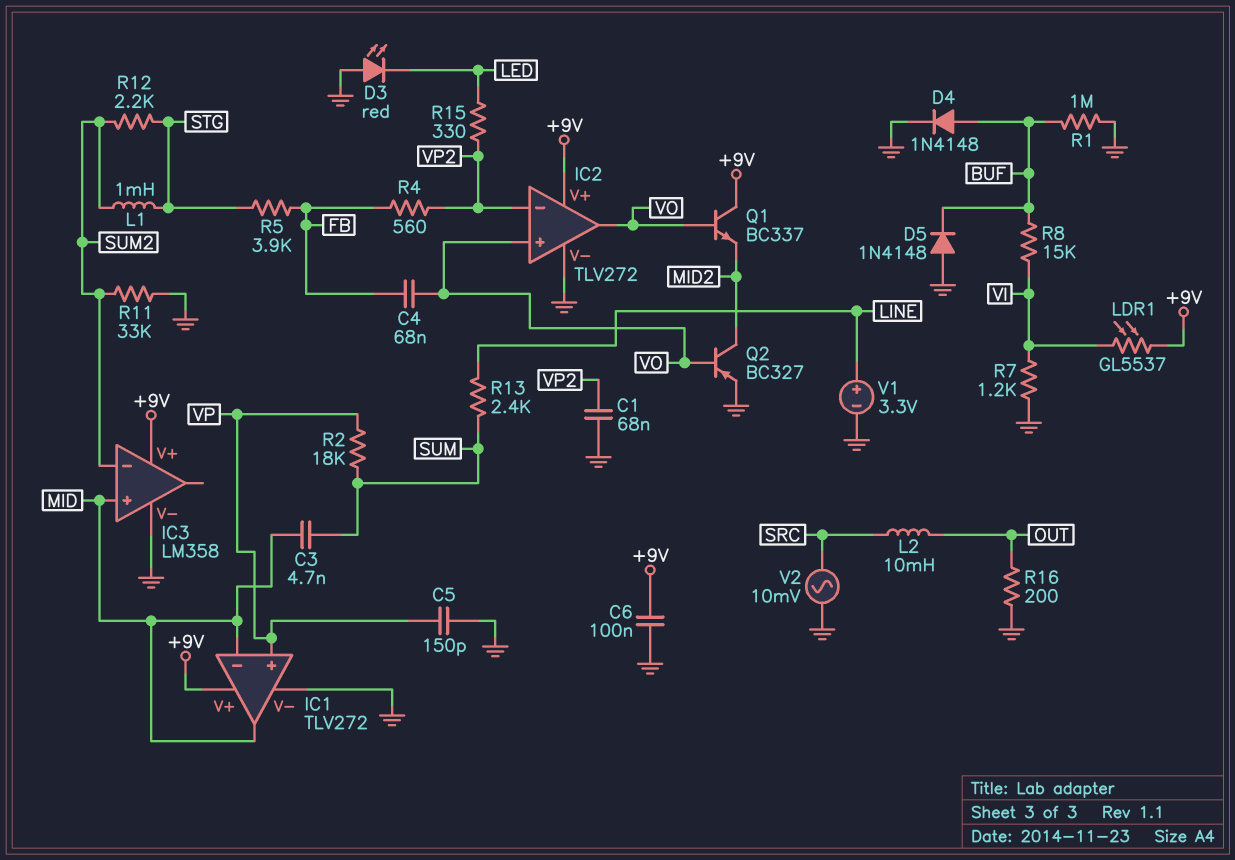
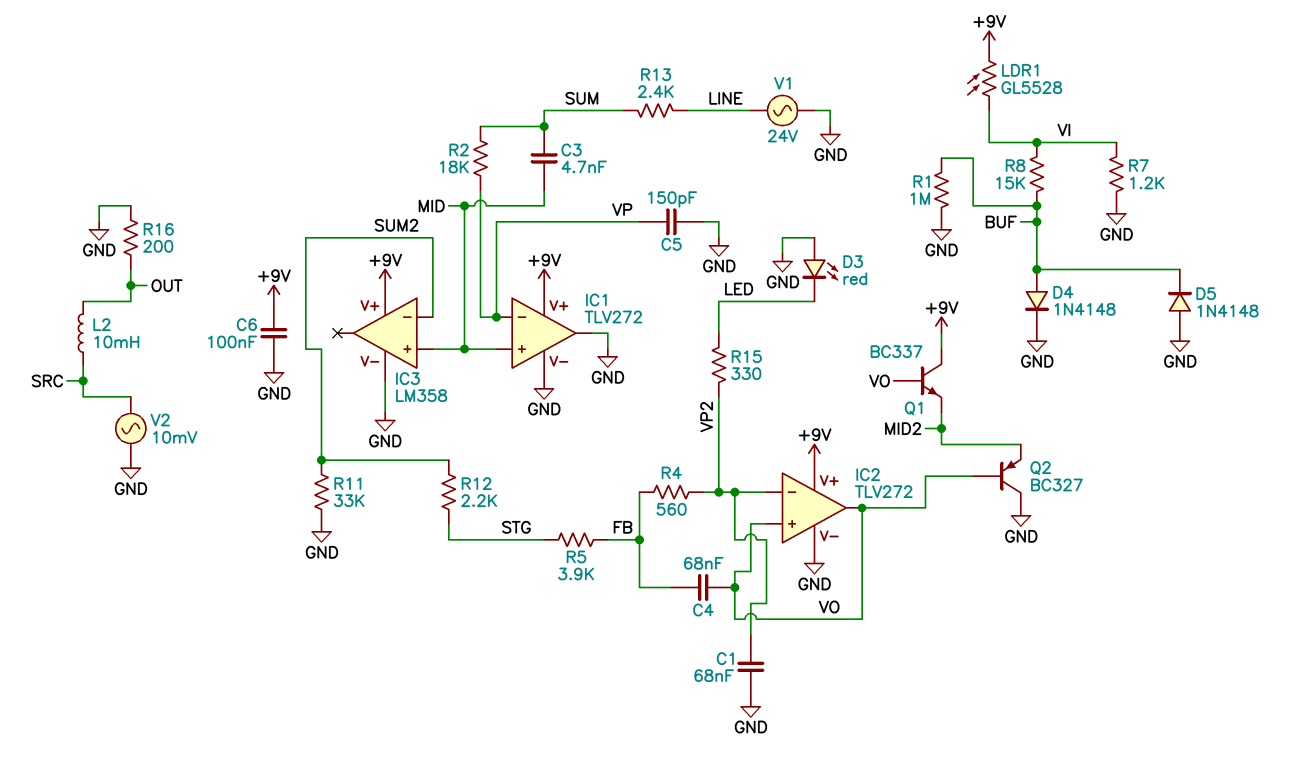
IC1 pin in+: VP -> MID
IC1 pin in-: MID -> VP
IC1 pin out: MID -> GND
L1: 1mH (STG, SUM2) -> none
LDR1: GL5537 (+9V, VI) -> GL5528 (+9V, VI)
Q2: PNP BC327 (B VO, C MID2, E GND) -> PNP BC327 (B VO, C GND, E MID2)
V1: 3.3V (plus LINE, minus GND) -> AC 24V (GND, LINE)

